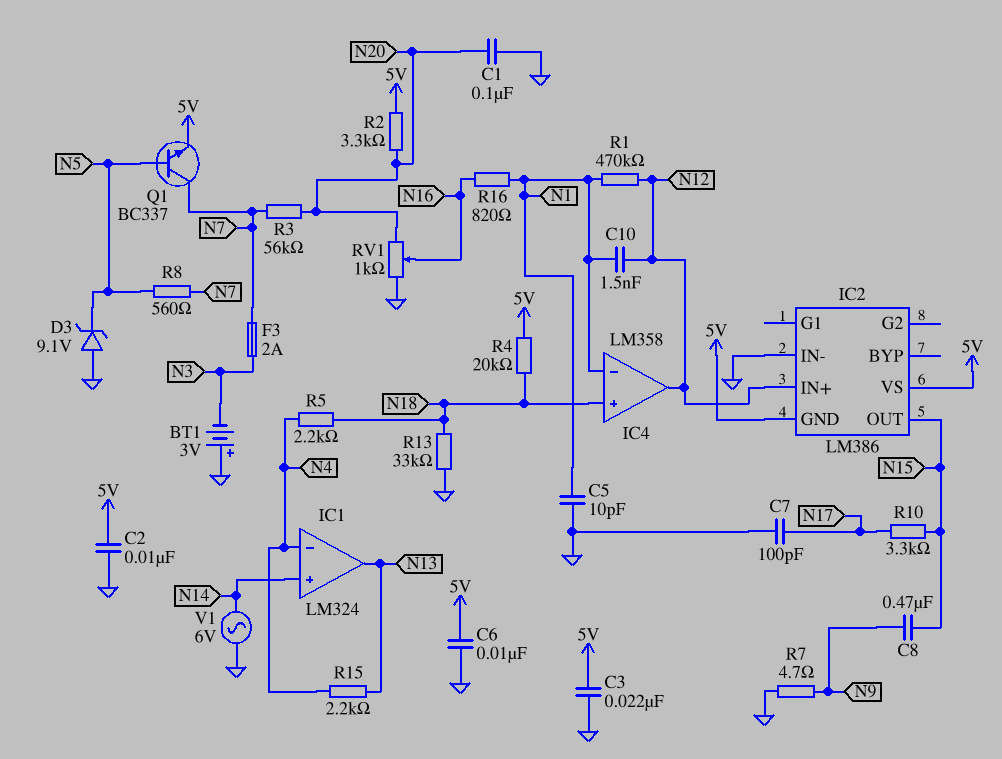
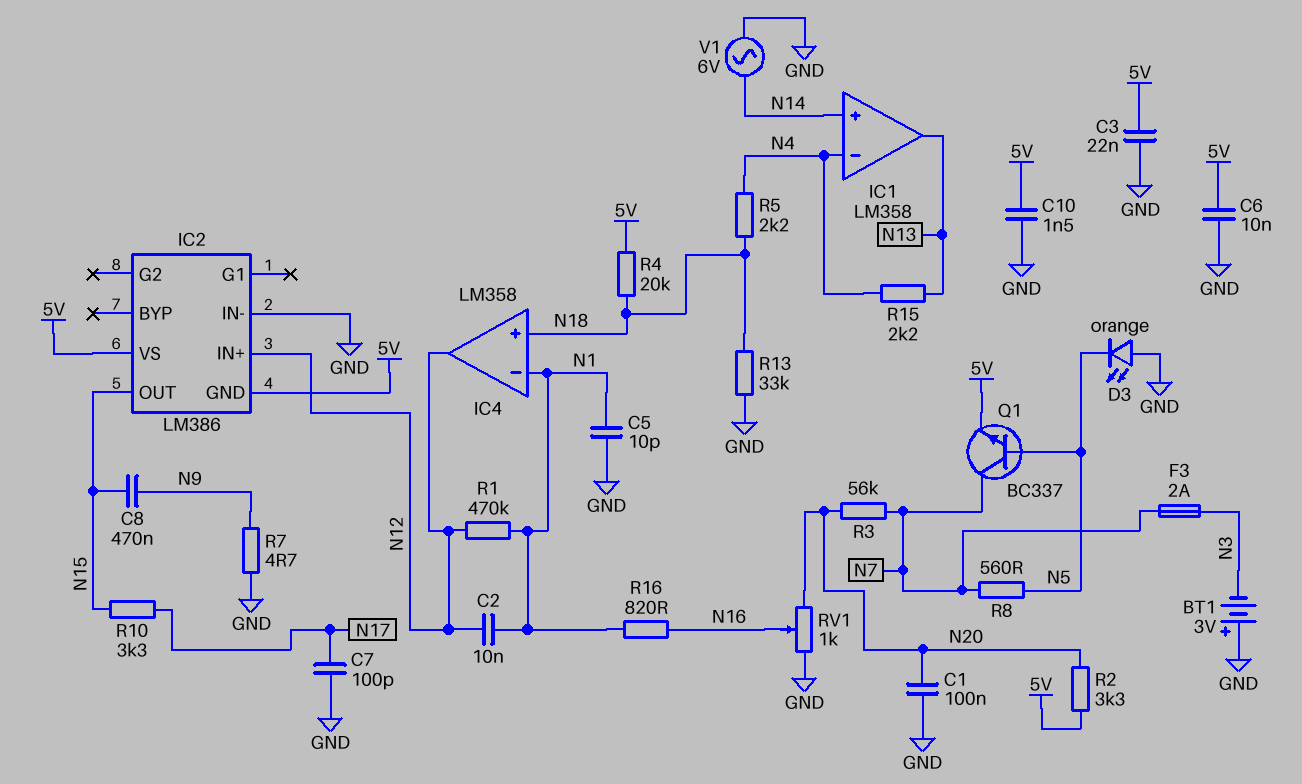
C2: 10nF (5V, GND) -> 10nF (N1, N12)
C10: 1.5nF (N1, N12) -> 1.5nF (5V, GND)
D3: zener 9.1V (A GND, K N5) -> LED orange (A GND, K N5)
IC1: LM324 -> LM358

